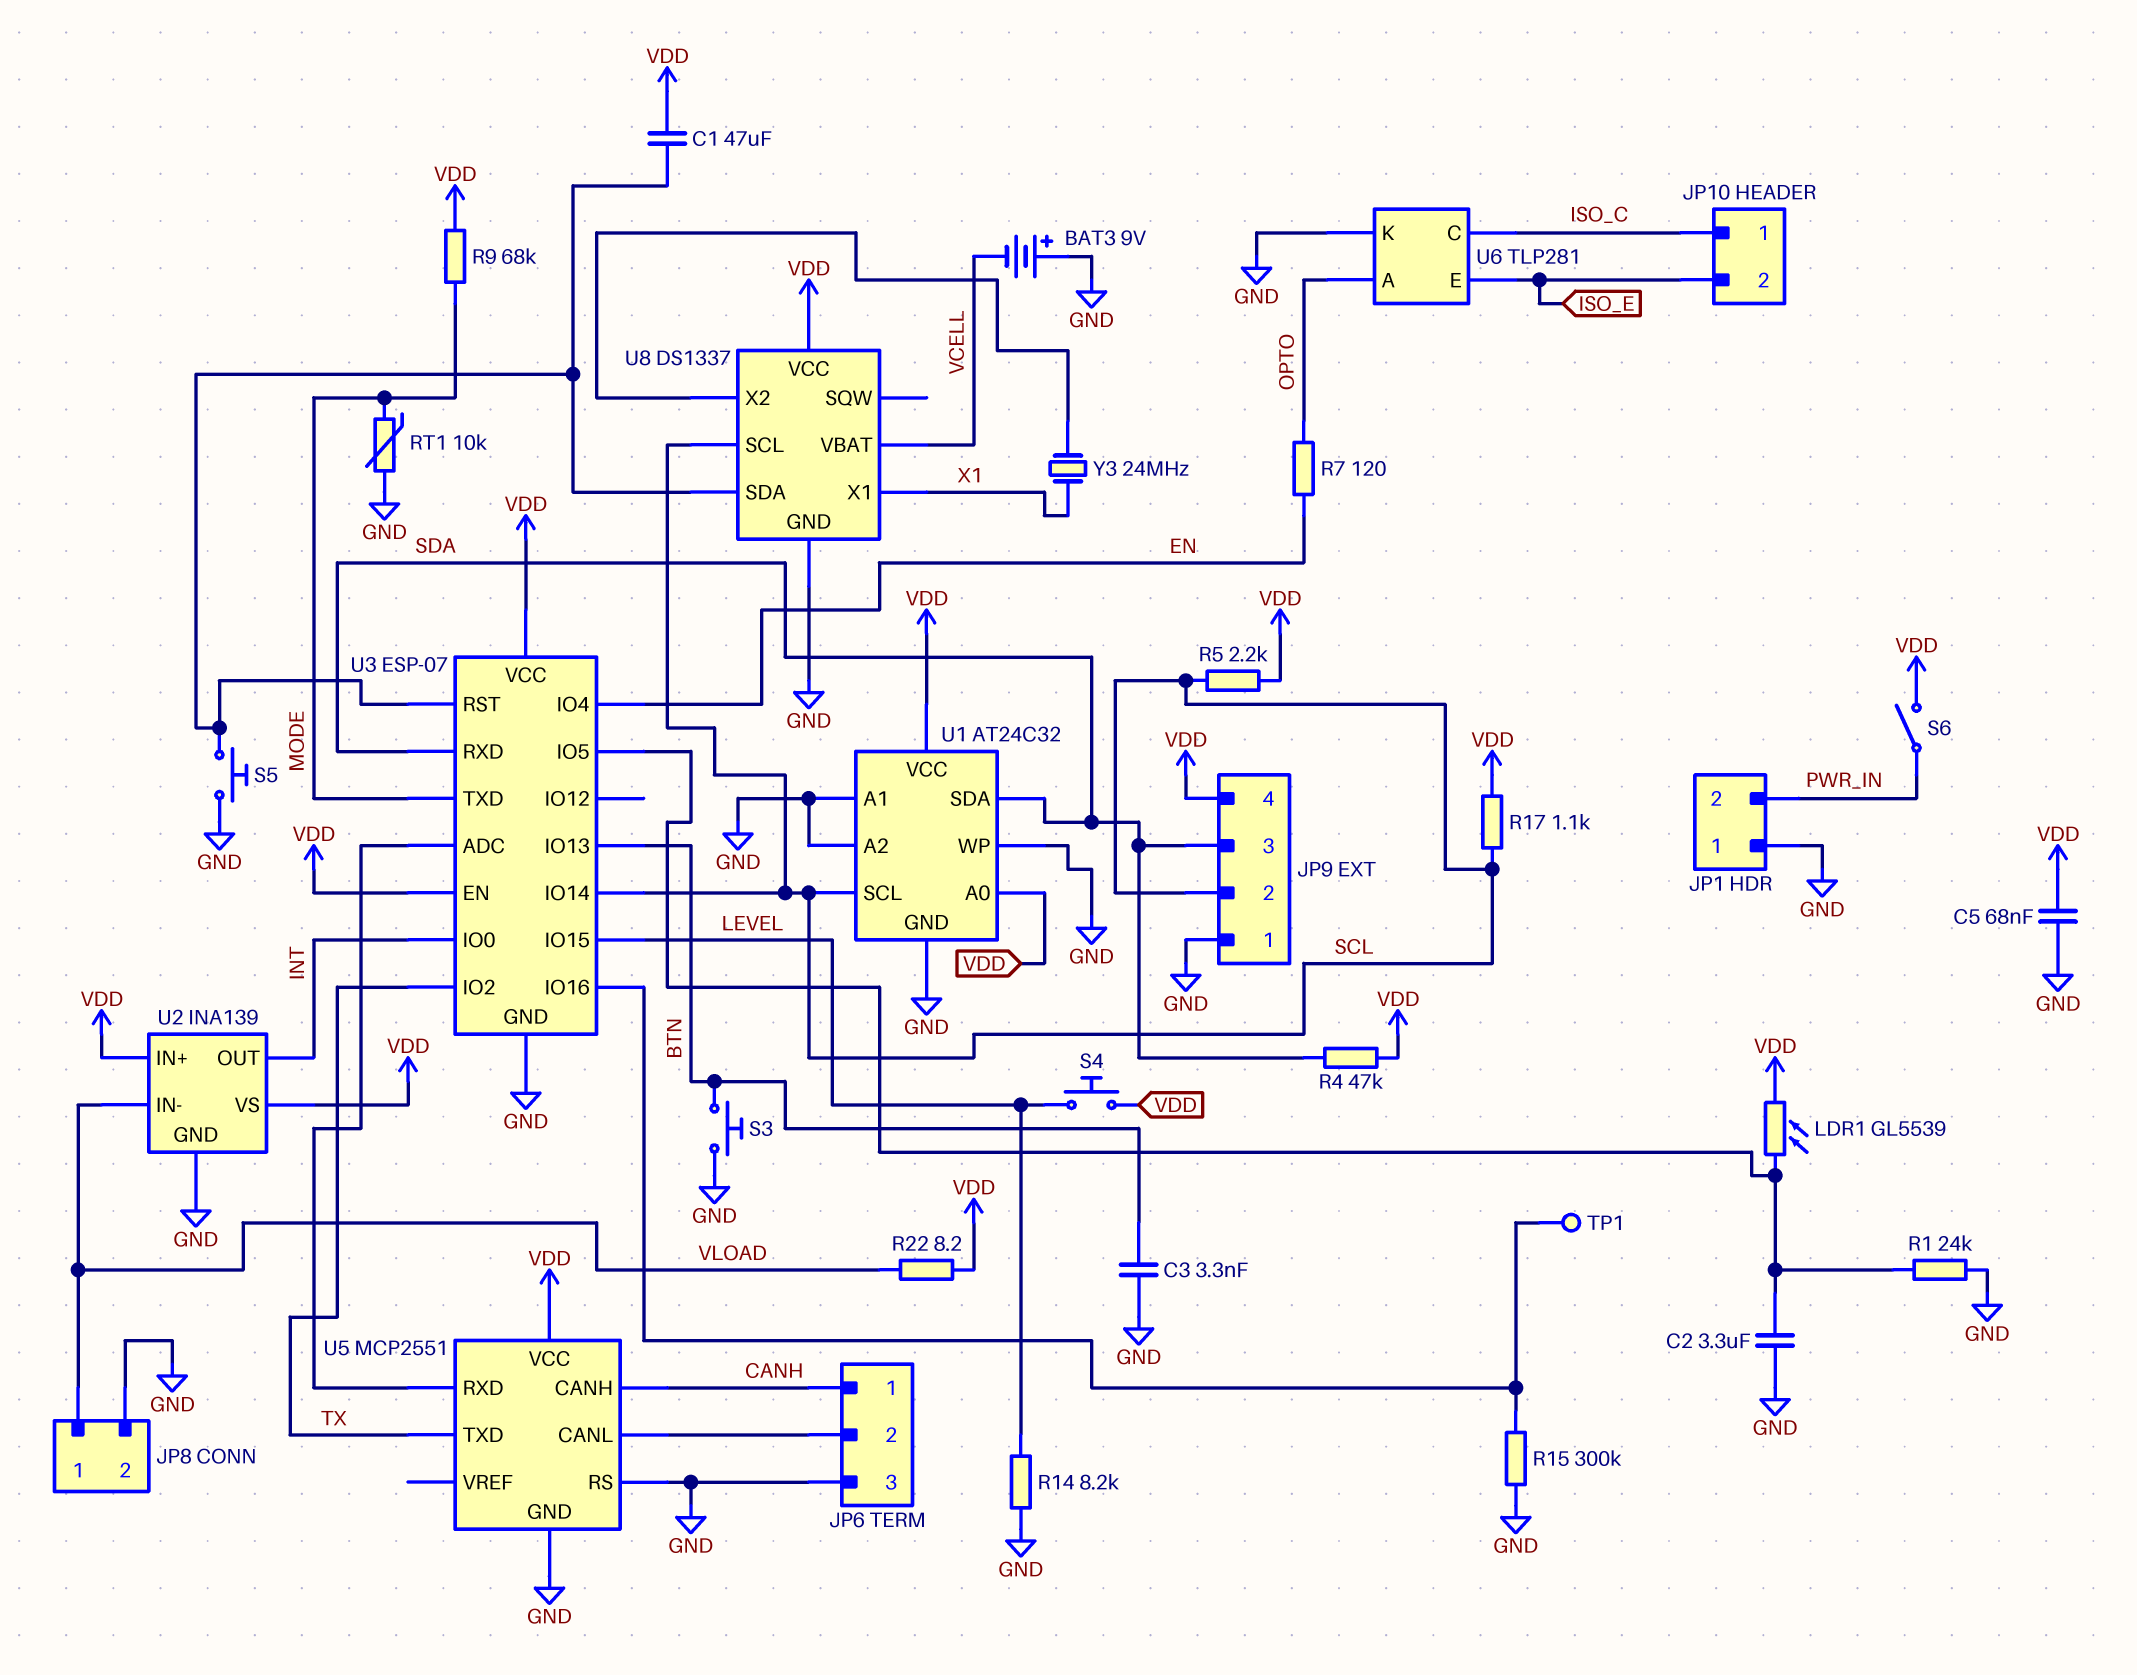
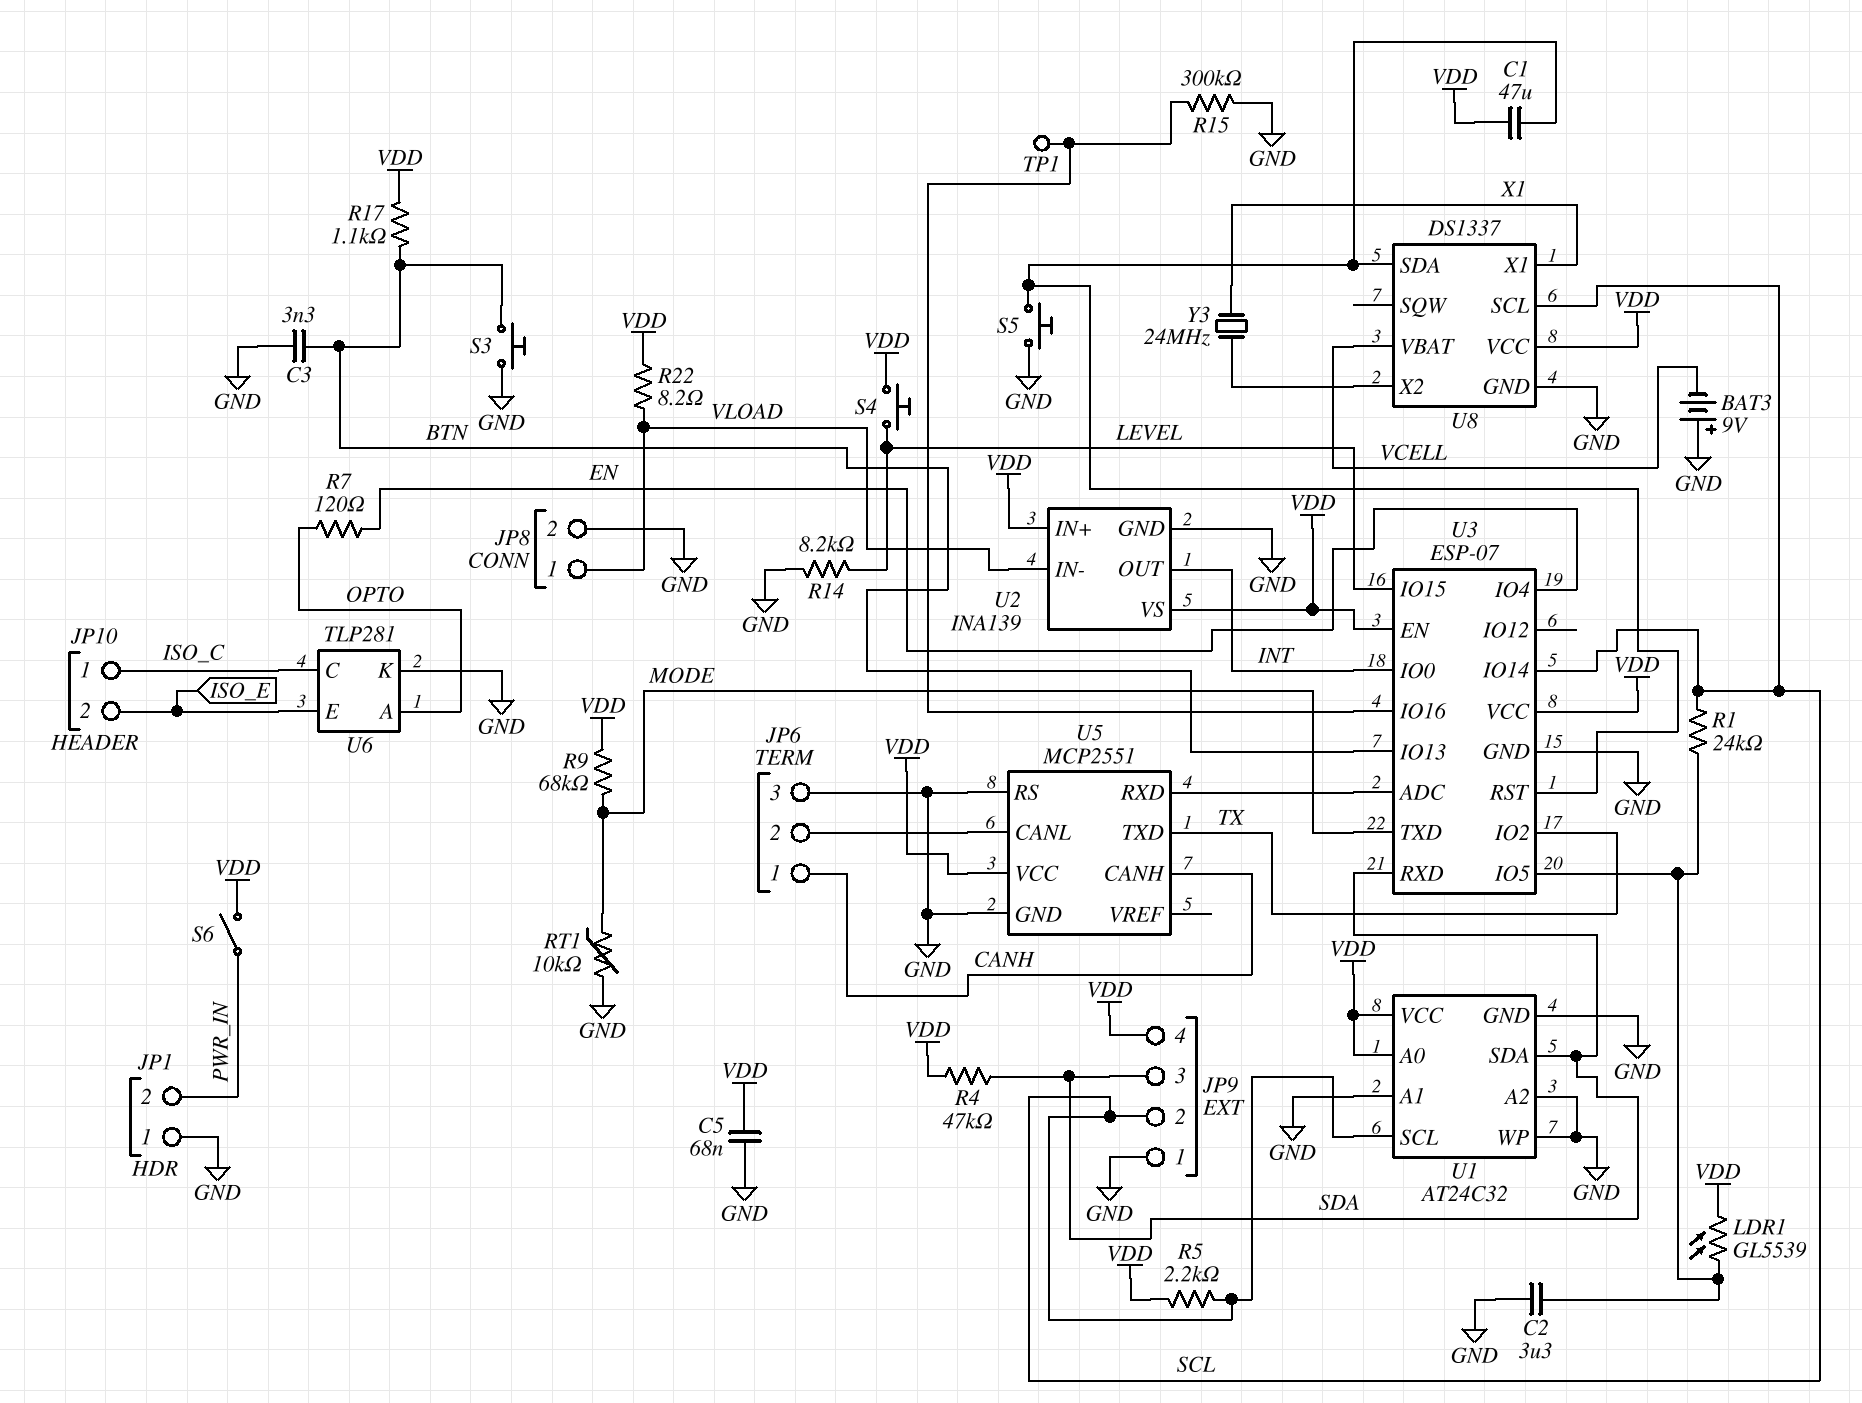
R1: 24k (GND, U3/IO5) -> 24k (SCL, U3/IO5)
R17: 1.1k (SCL, VDD) -> 1.1k (BTN, VDD)

